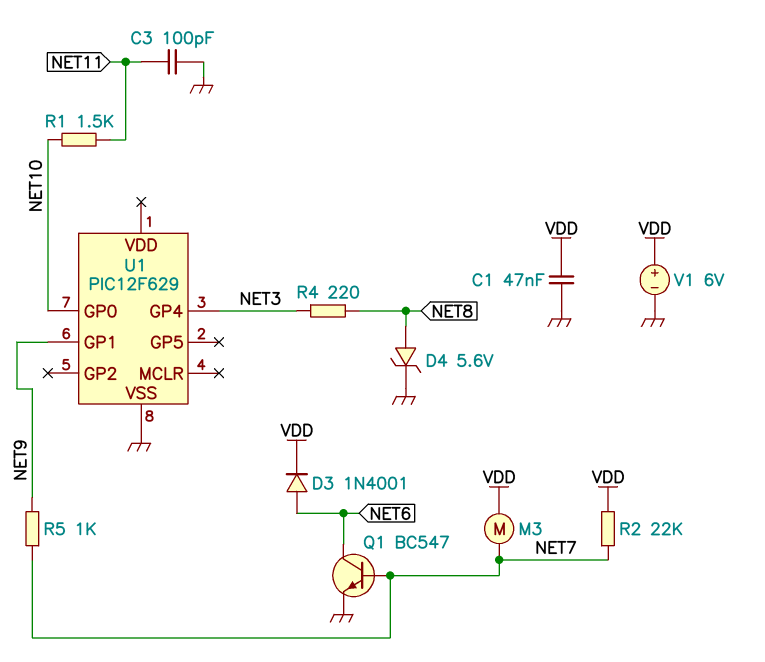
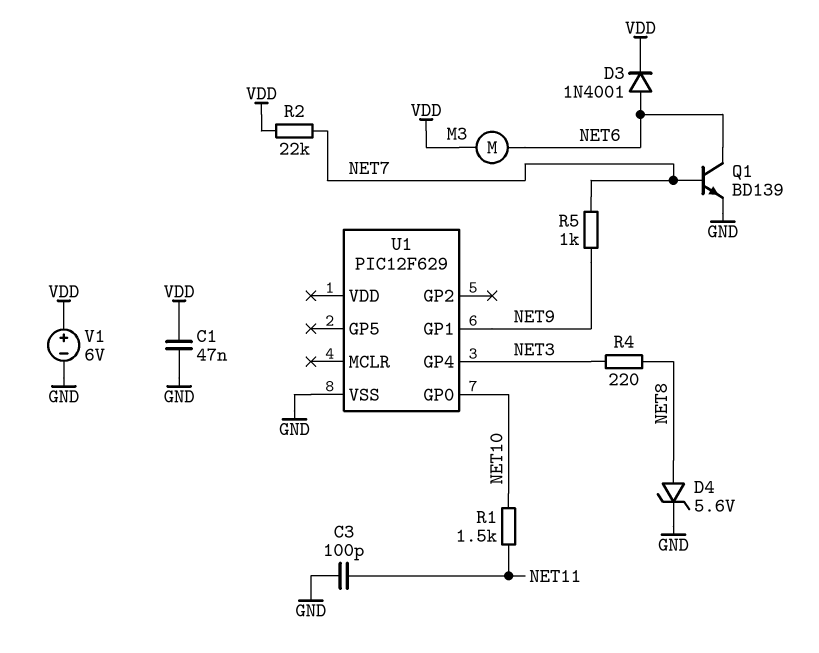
M3: motor (NET7, VDD) -> motor (NET6, VDD)
Q1: NPN BC547 (B NET7, C NET6, E GND) -> NPN BD139 (B NET7, C NET6, E GND)

